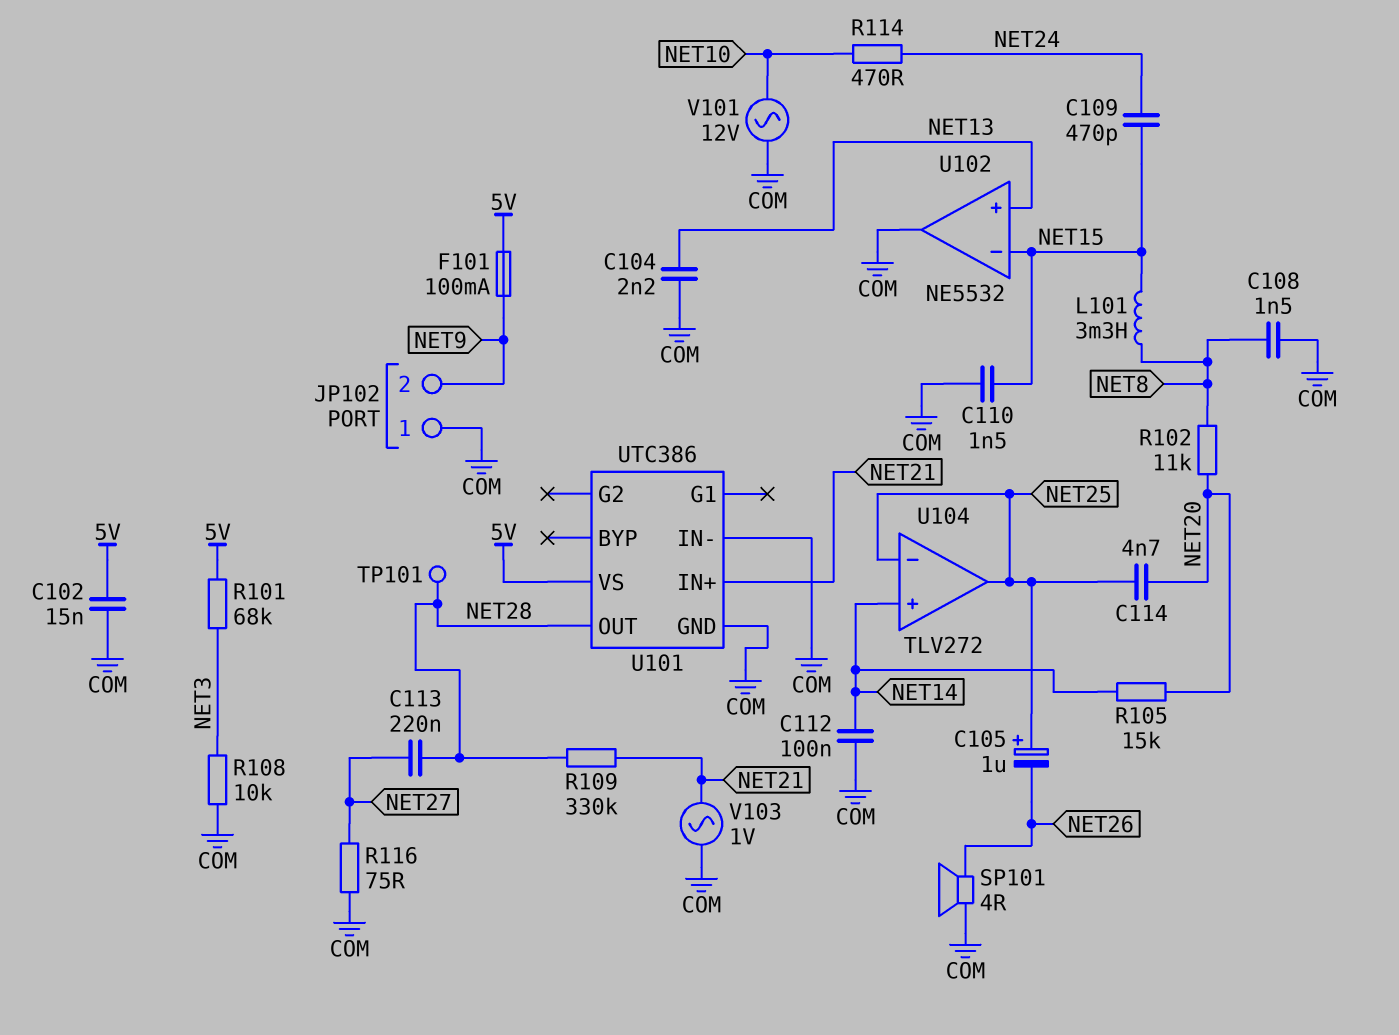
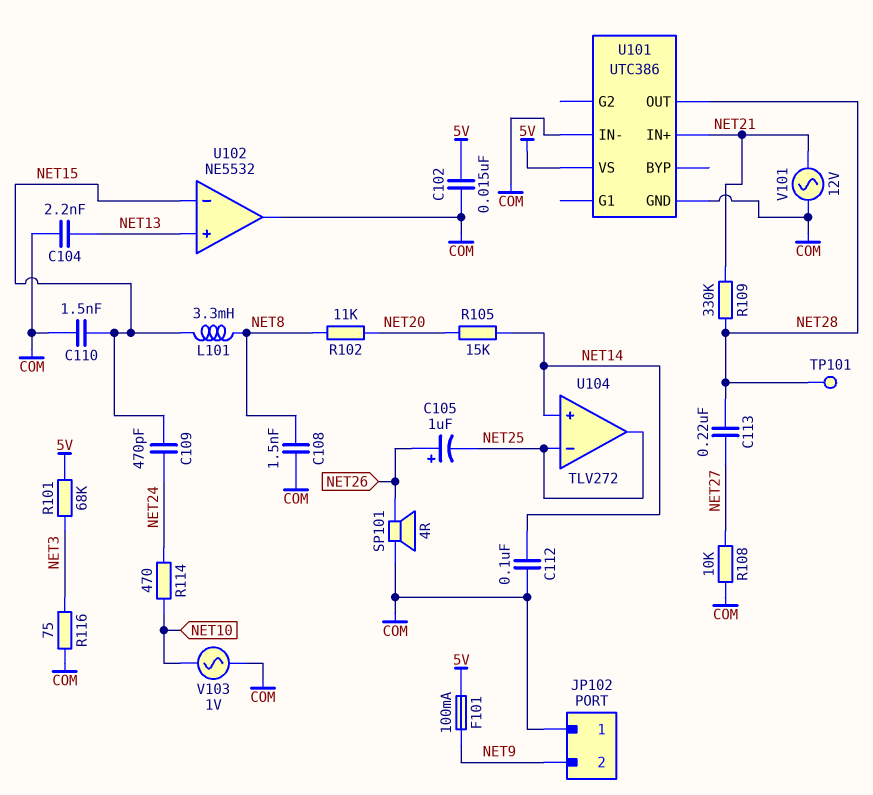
C105: 1uF (plus NET25, minus NET26) -> 1uF (plus NET26, minus NET25)
C114: 4.7nF (NET20, NET25) -> none
R108: 10k (COM, NET3) -> 10k (COM, NET27)
R116: 75 (COM, NET27) -> 75 (COM, NET3)
V101: AC 12V (COM, NET10) -> AC 12V (COM, NET21)
V103: AC 1V (COM, NET21) -> AC 1V (COM, NET10)

